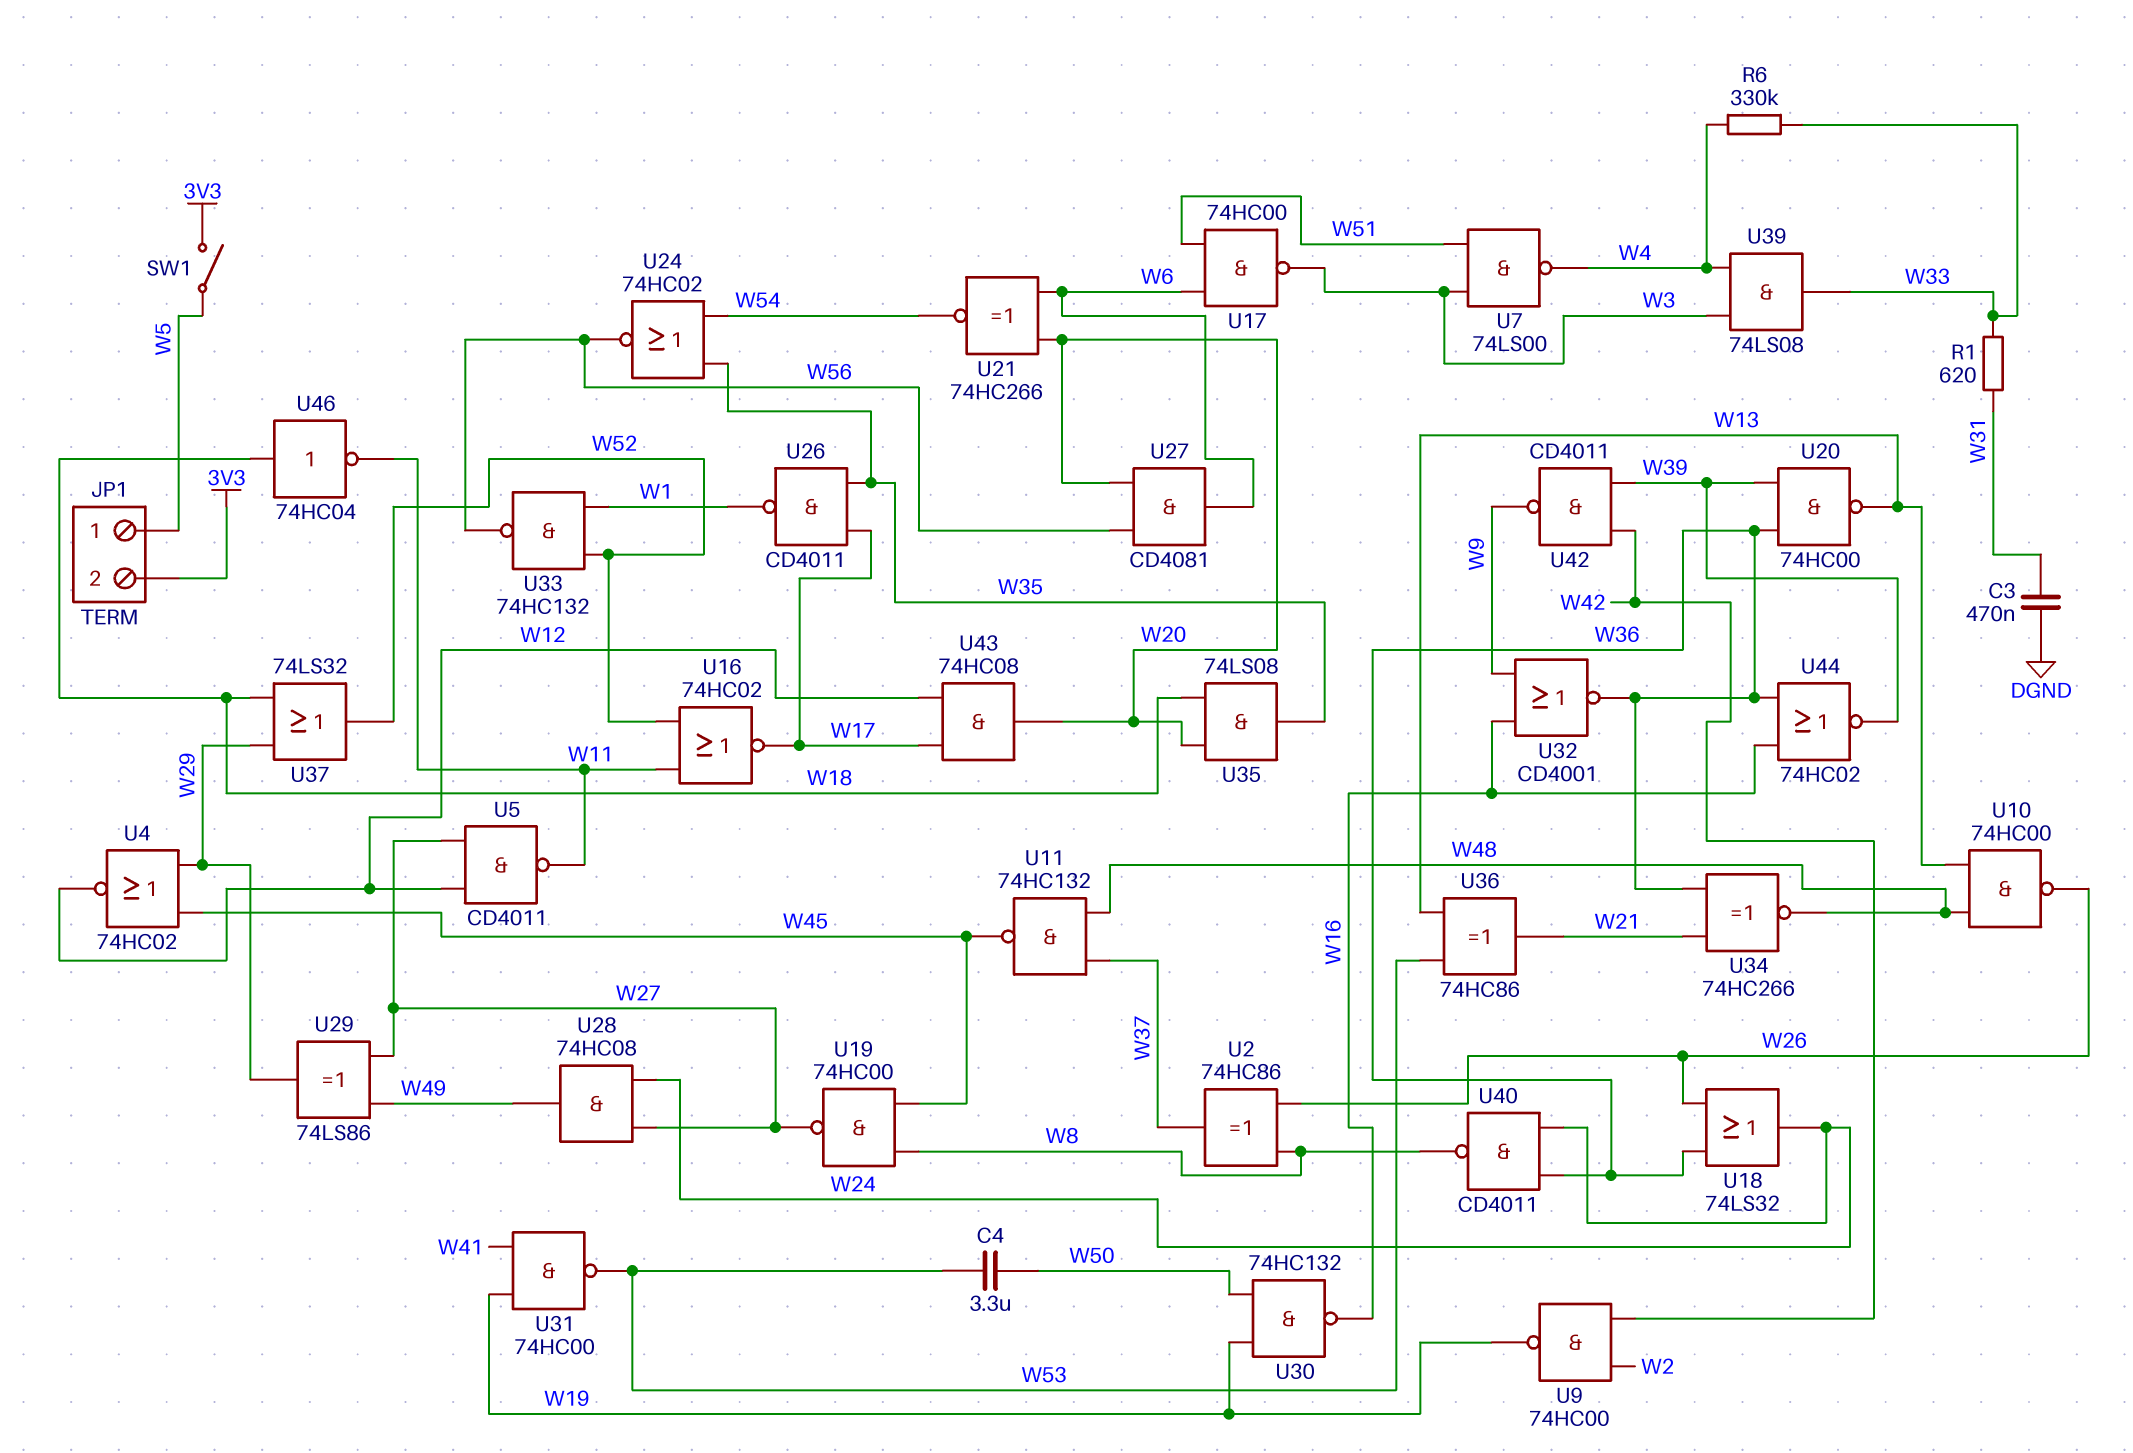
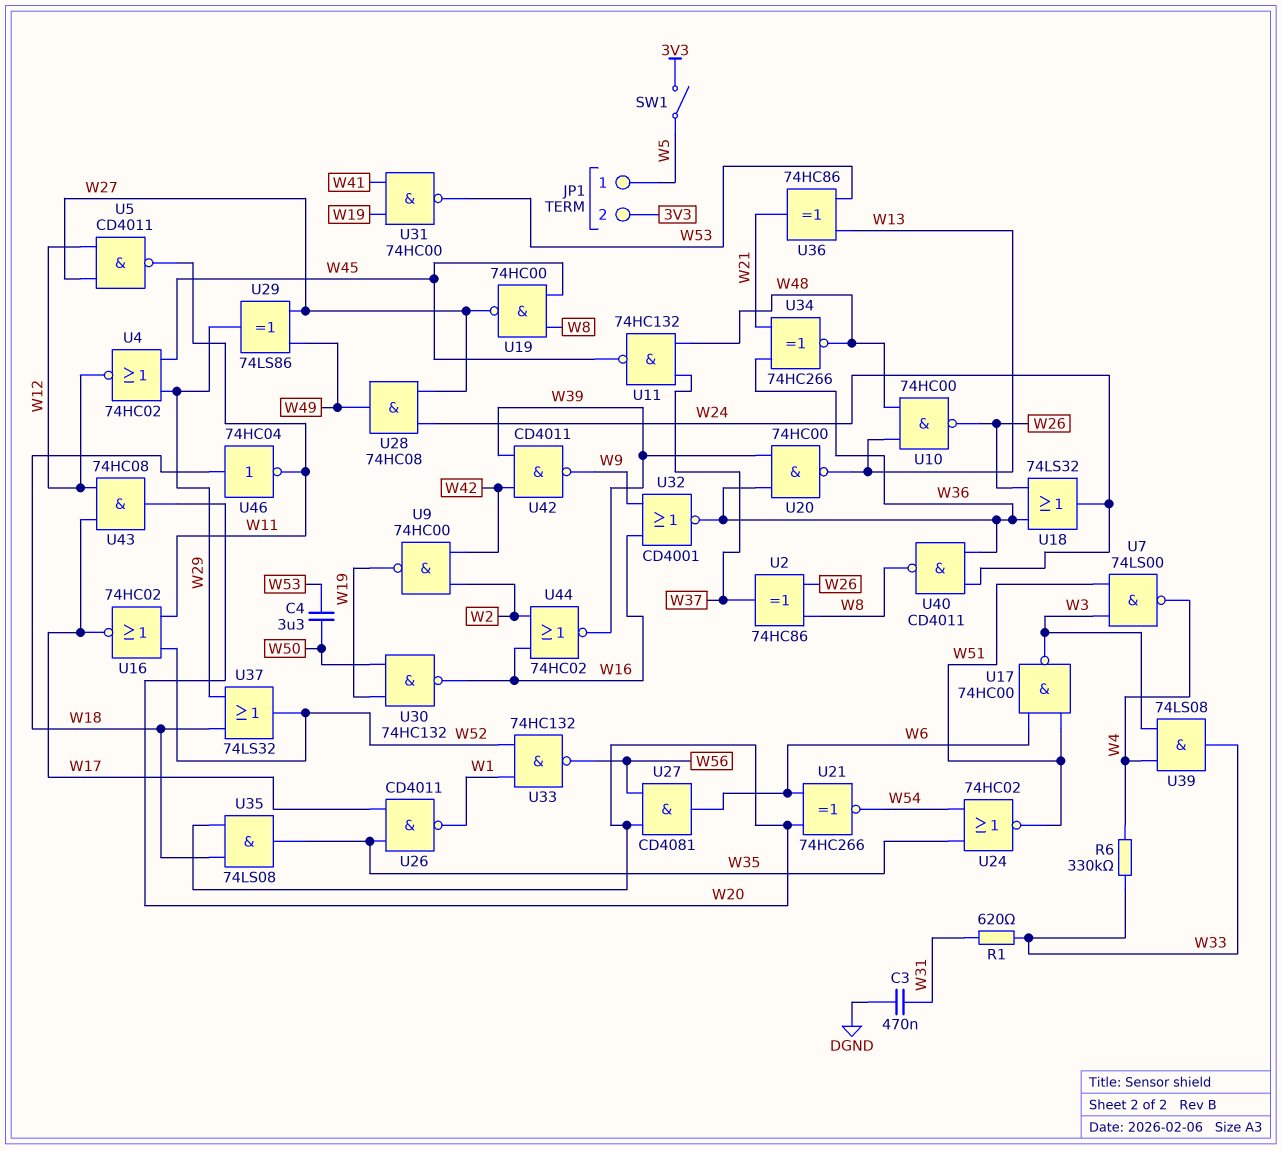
U24: NOR 74HC02 (in W35, in W54, out W56) -> NOR 74HC02 (in W35, in W54, out W51)
U44: NOR 74HC02 (in W16, in W36, out W39) -> NOR 74HC02 (in W2, in W16, out W39)

